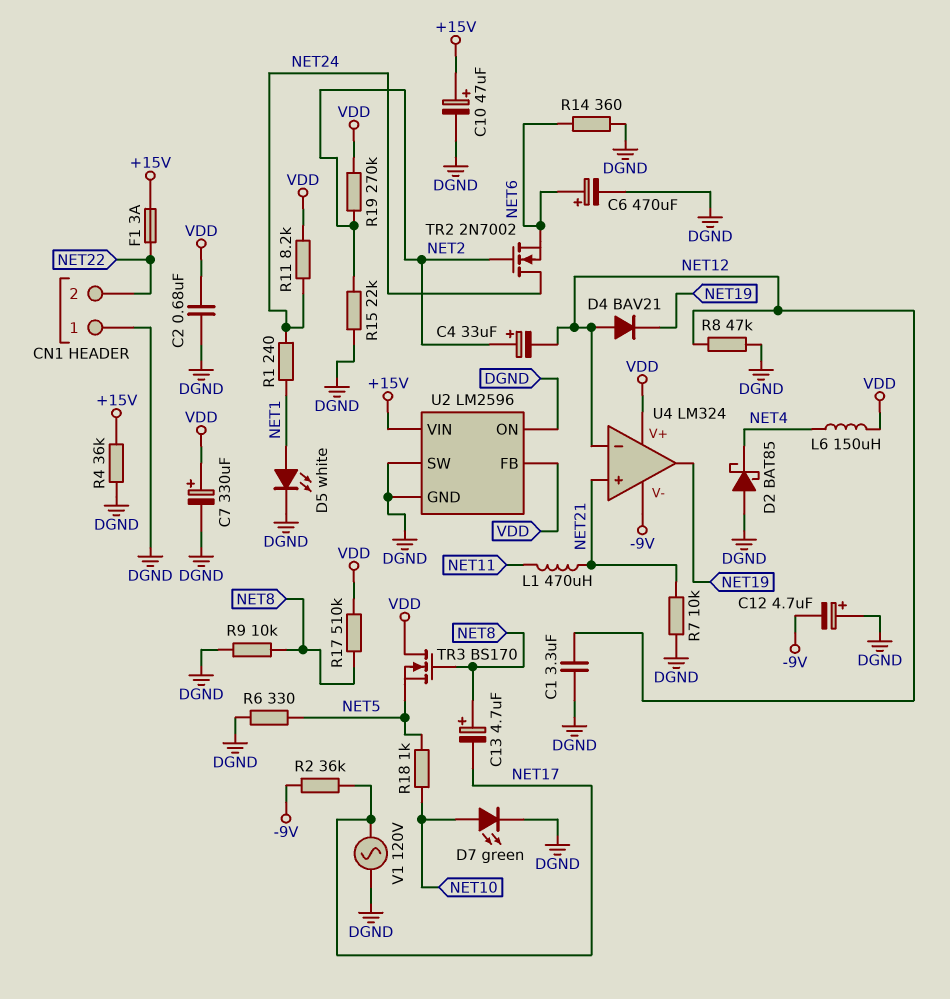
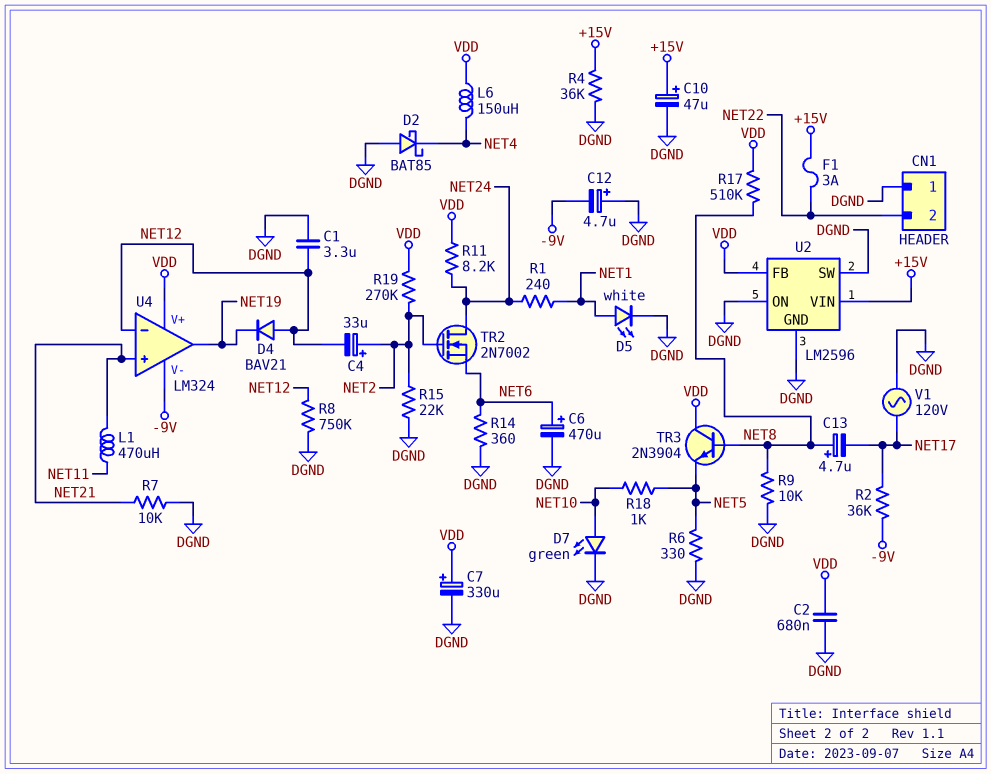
R8: 47k (DGND, NET12) -> 750k (DGND, NET12)
TR3: NMOS BS170 (G NET8, D VDD, S NET5) -> NPN 2N3904 (B NET8, C VDD, E NET5)

